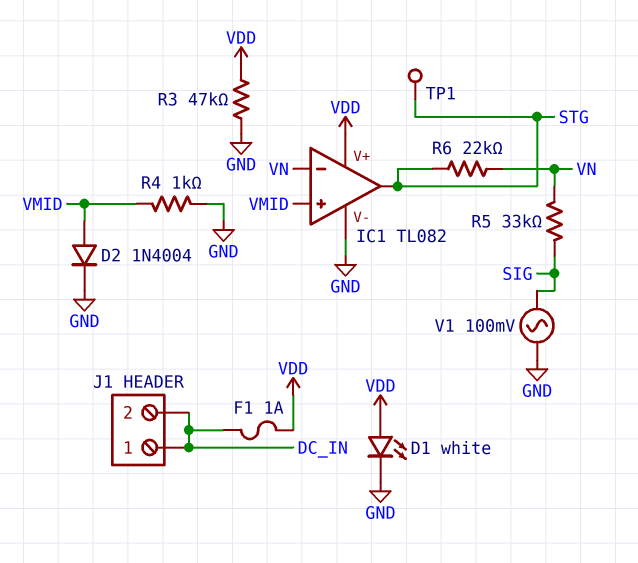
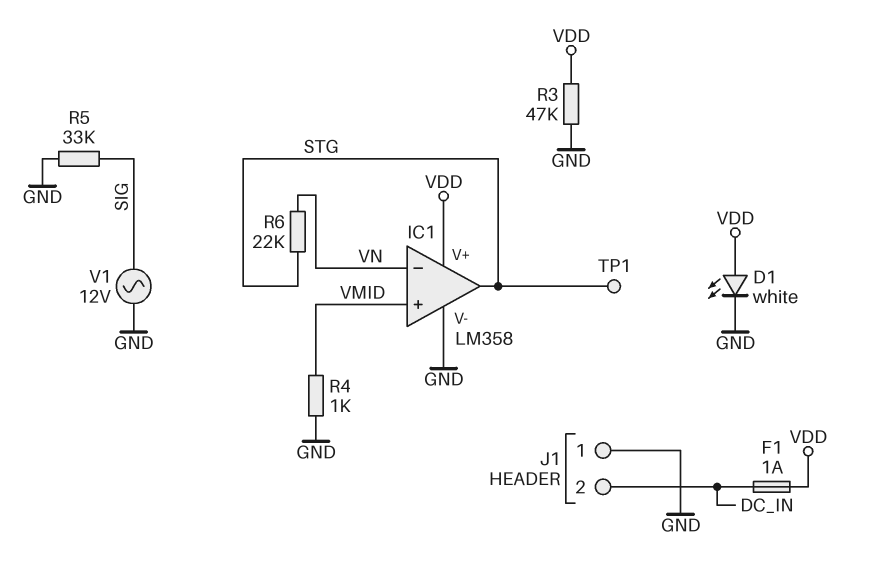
D2: diode 1N4004 (A VMID, K GND) -> none
IC1: TL082 -> LM358
J1 pin 1: DC_IN -> GND
R5: 33k (SIG, VN) -> 33k (GND, SIG)
V1: AC 100mV (GND, SIG) -> AC 12V (GND, SIG)

